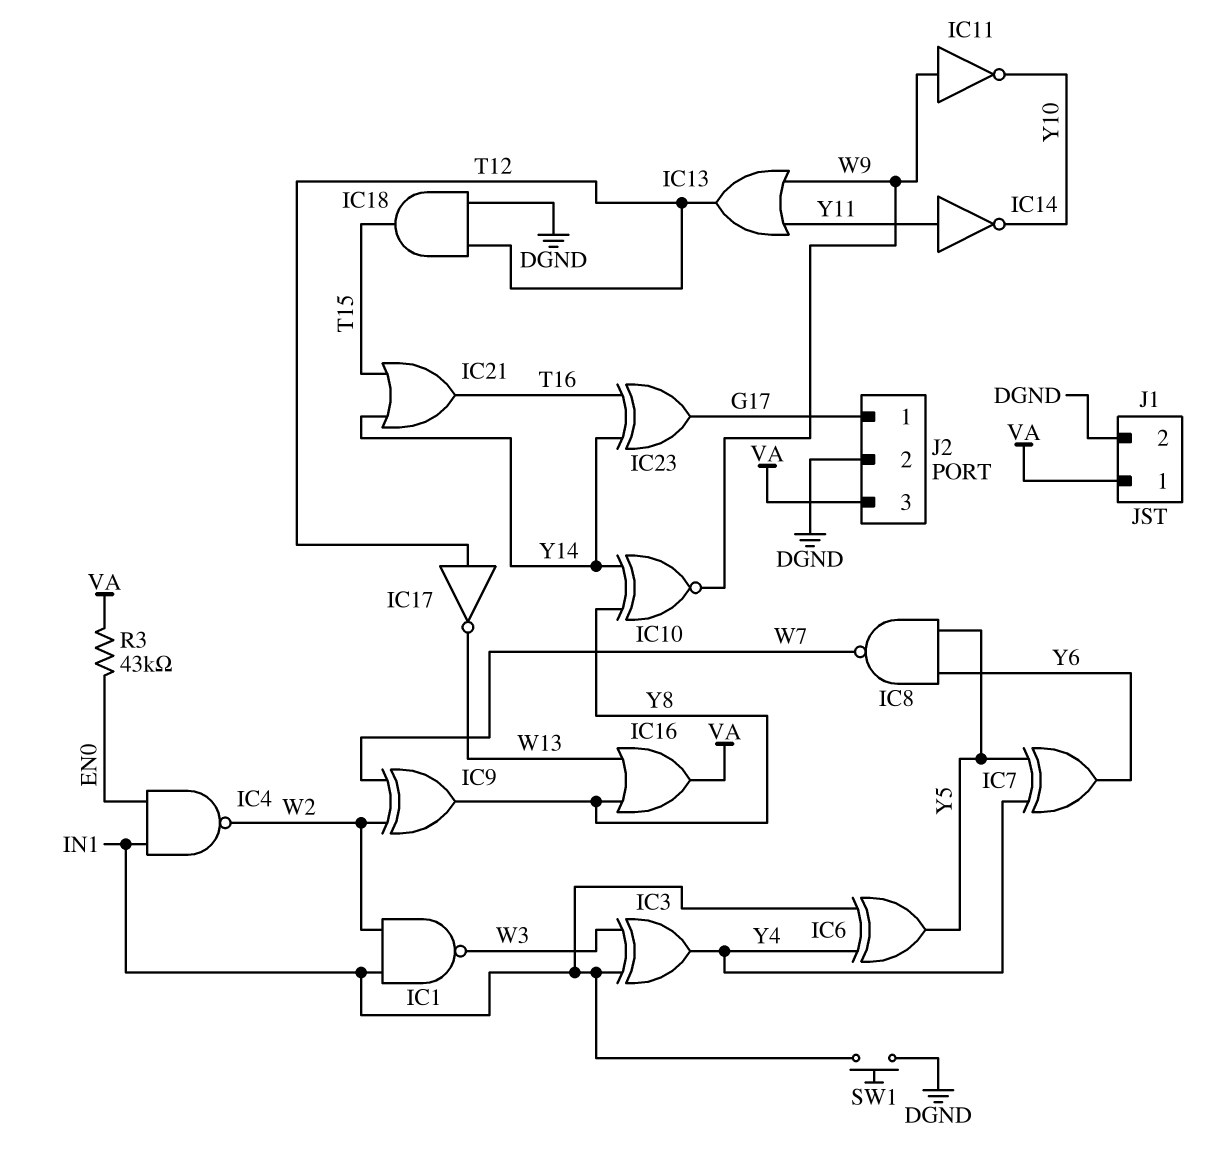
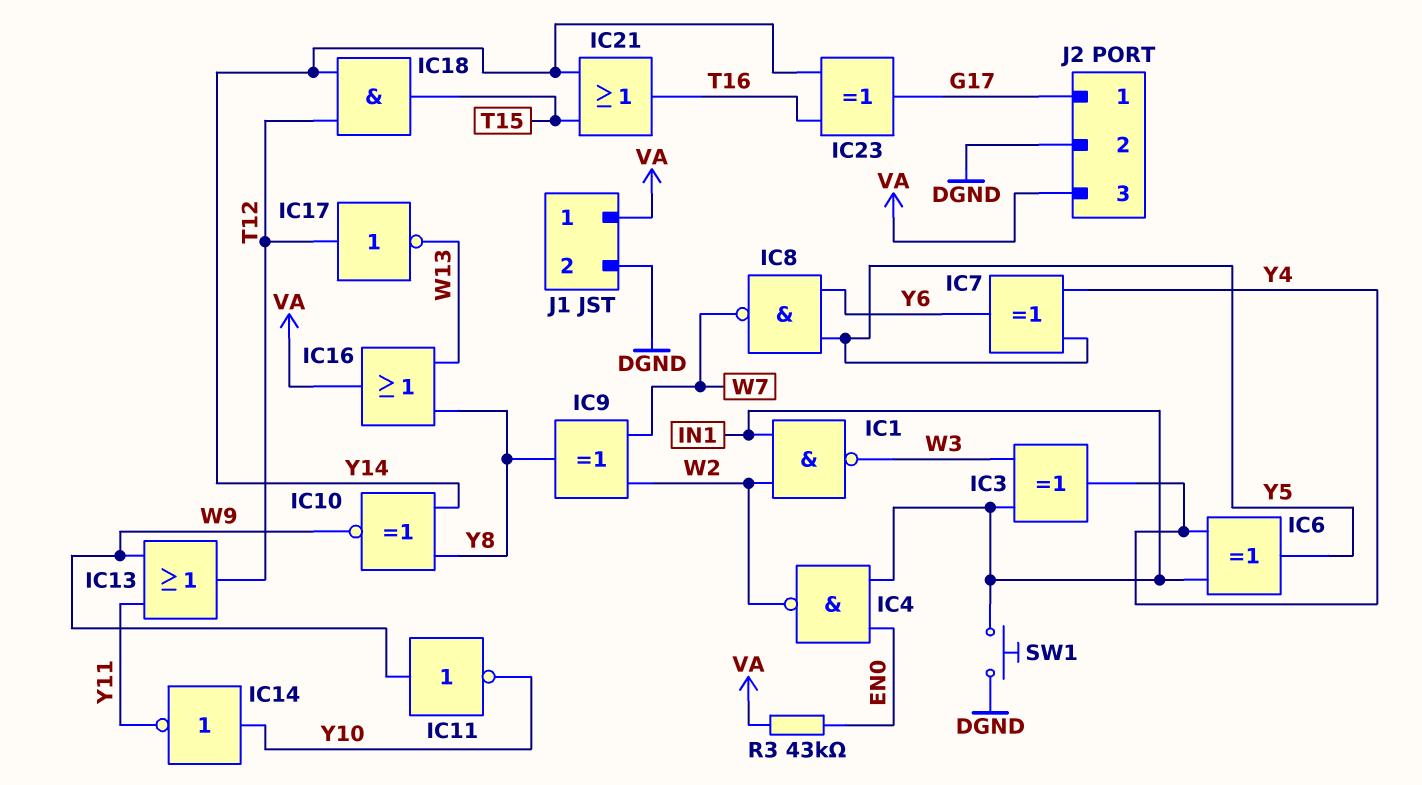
IC14: NOT (in Y11, out Y10) -> NOT (in Y10, out Y11)
IC18: AND (in DGND, in T12, out T15) -> AND (in T12, in Y14, out T15)

